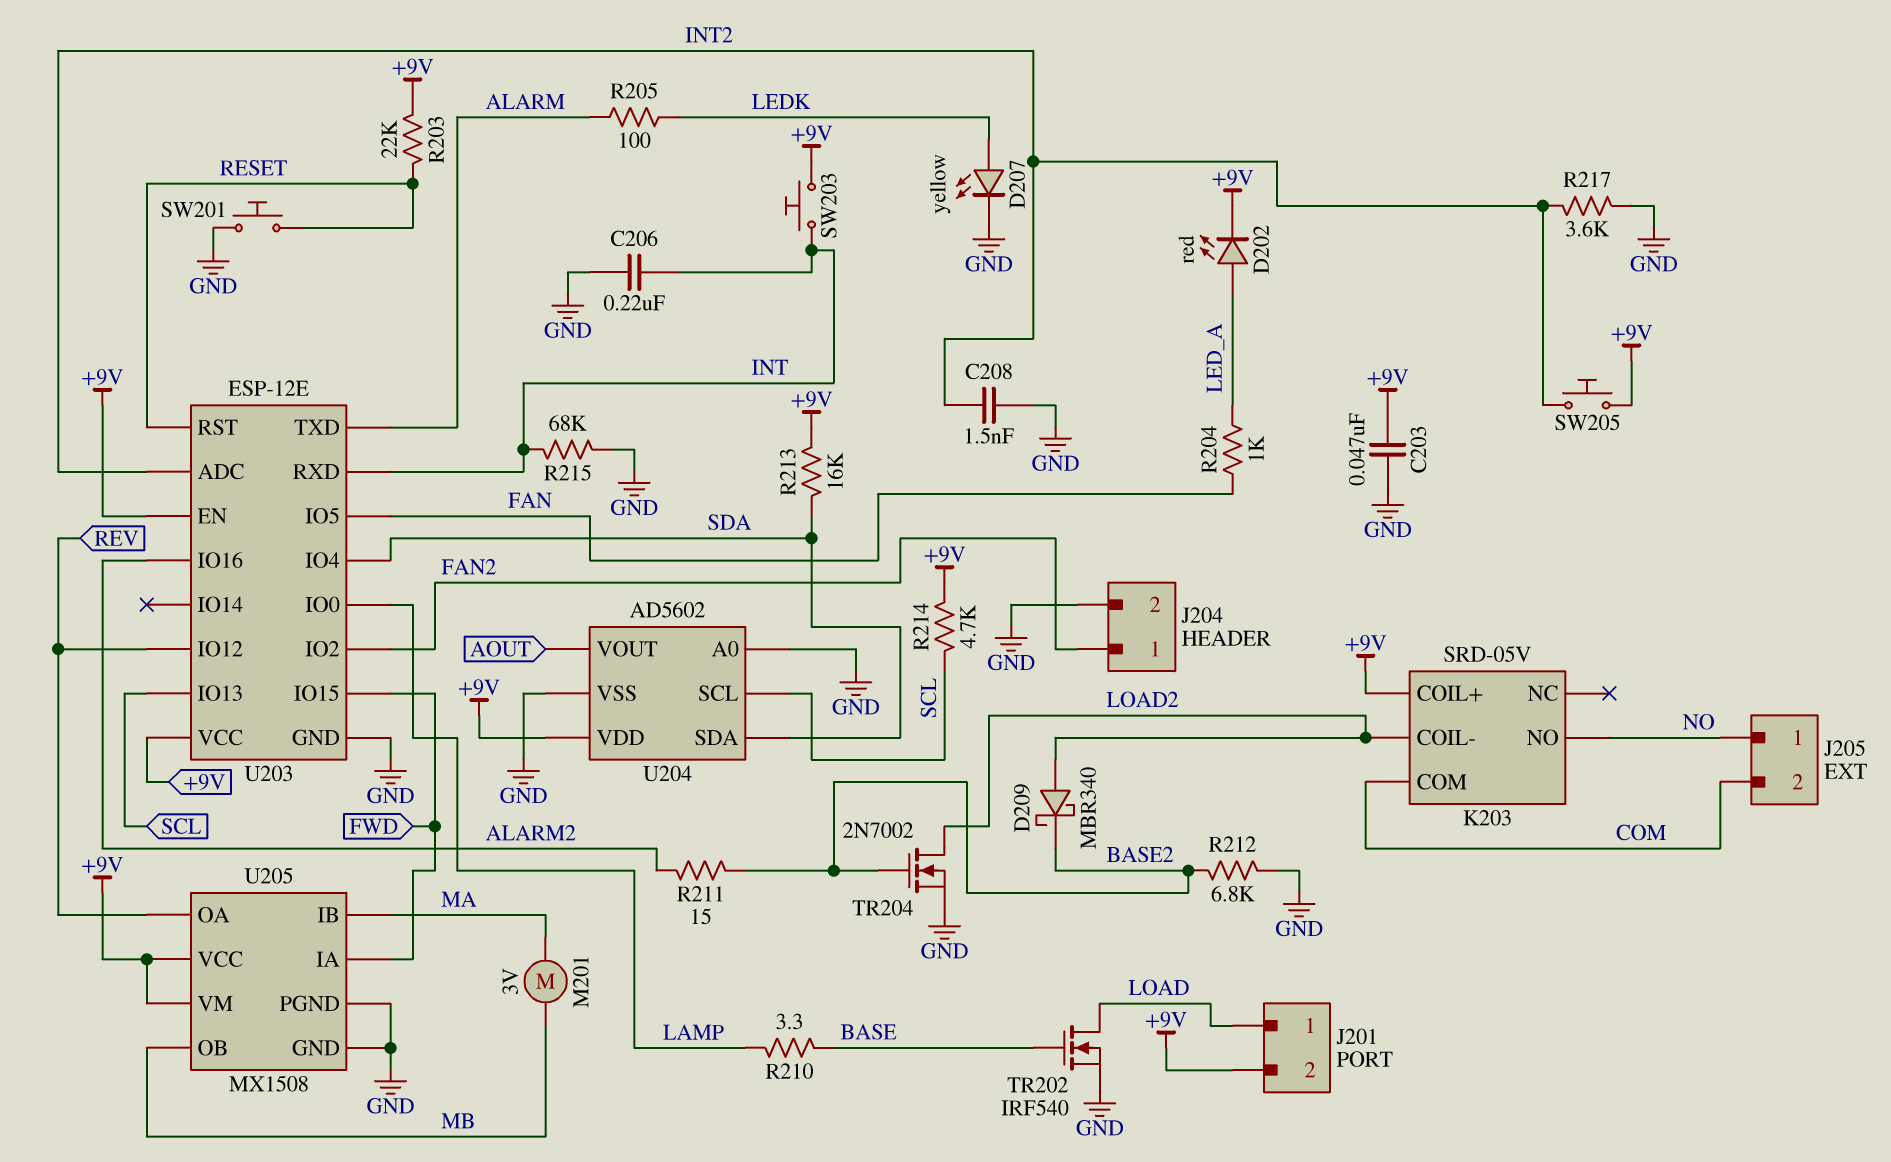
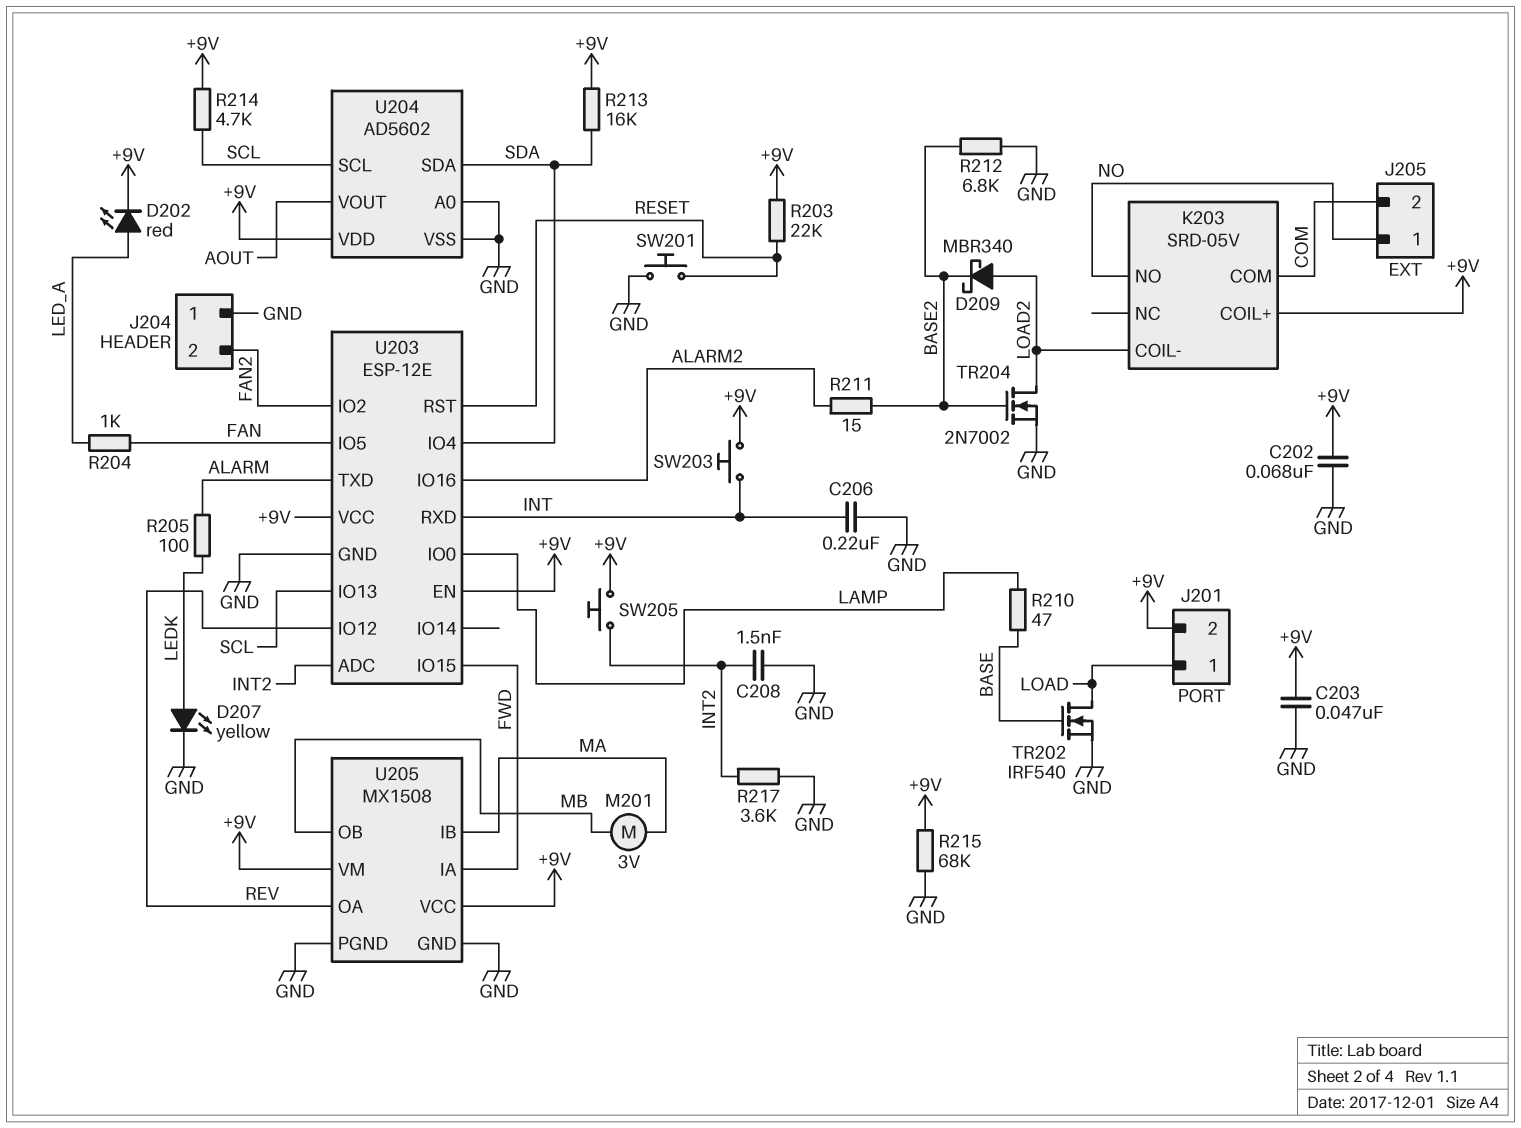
C202: none -> 68nF (+9V, GND)
J204 pin 1: FAN2 -> GND
J204 pin 2: GND -> FAN2
R210: 3.3 (BASE, LAMP) -> 47 (BASE, LAMP)
R215: 68k (GND, INT) -> 68k (+9V, GND)

